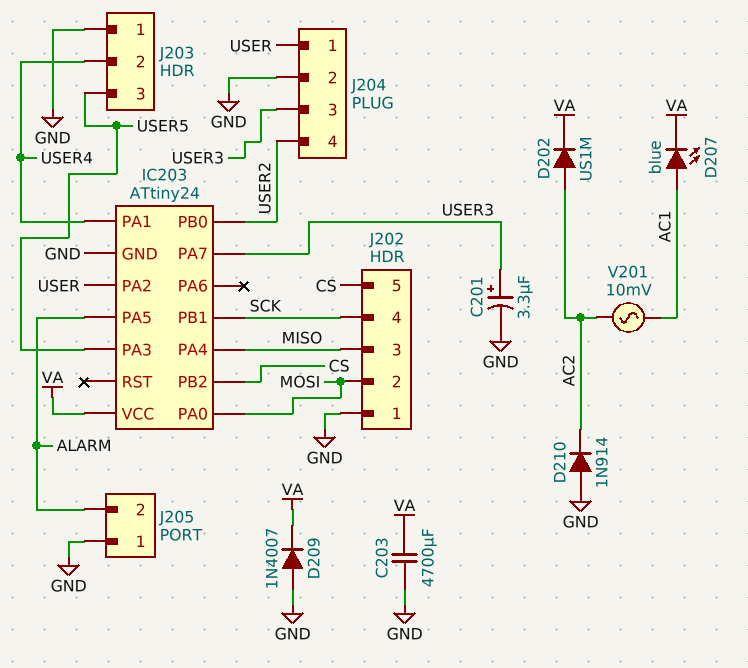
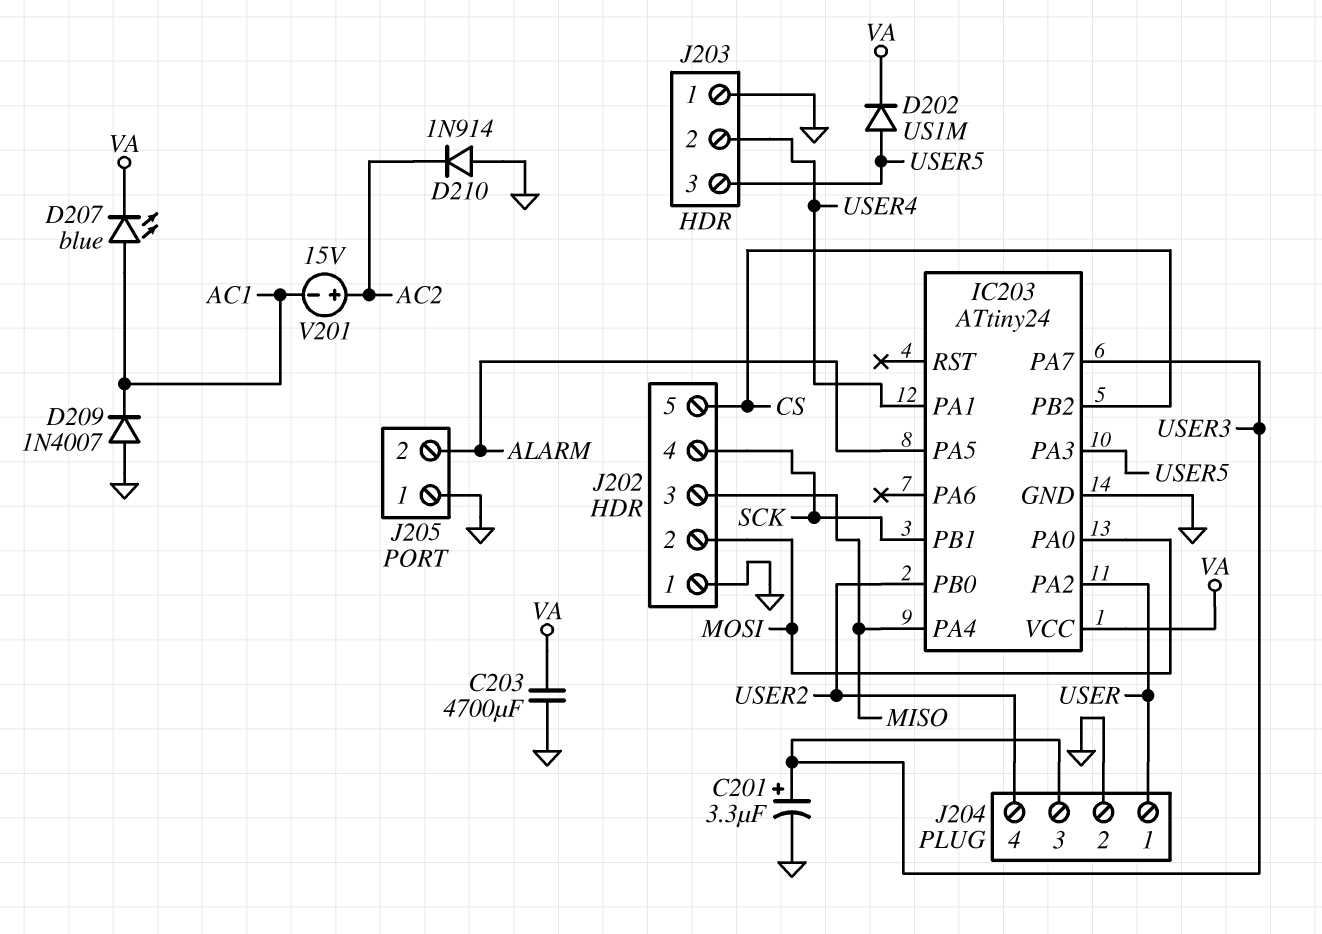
D202: diode US1M (A AC2, K VA) -> diode US1M (A USER5, K VA)
D209: diode 1N4007 (A GND, K VA) -> diode 1N4007 (A GND, K AC1)
V201: AC 10mV (AC1, AC2) -> 15V (plus AC2, minus AC1)

